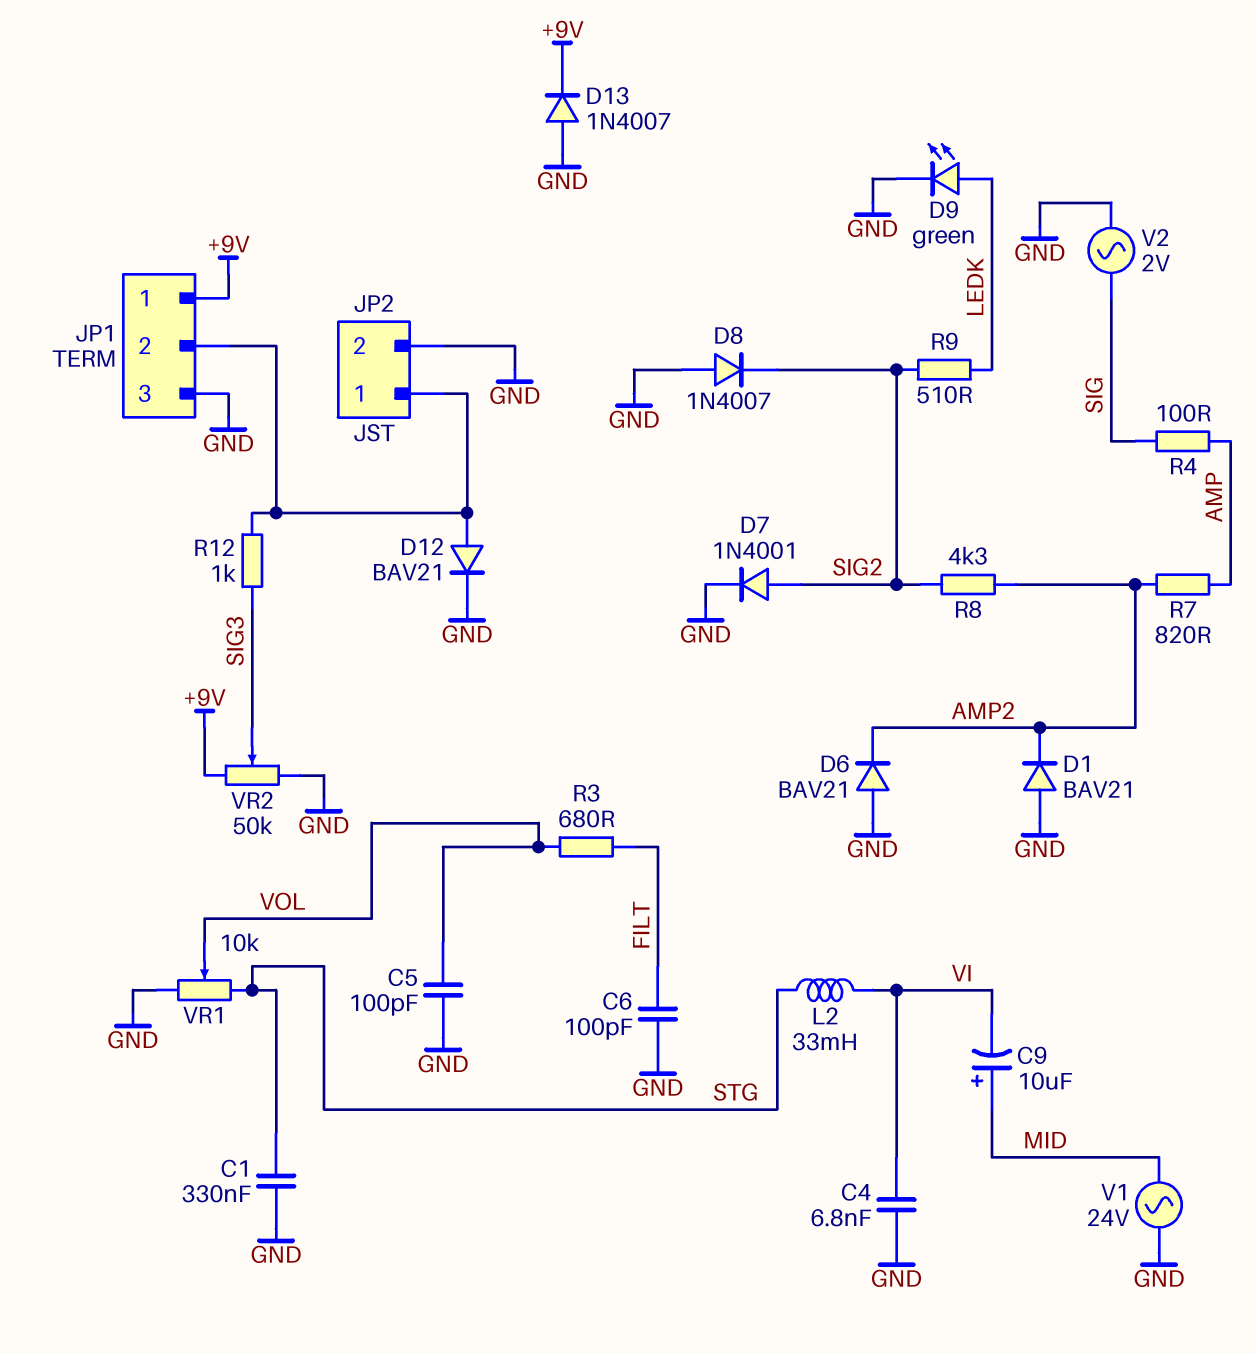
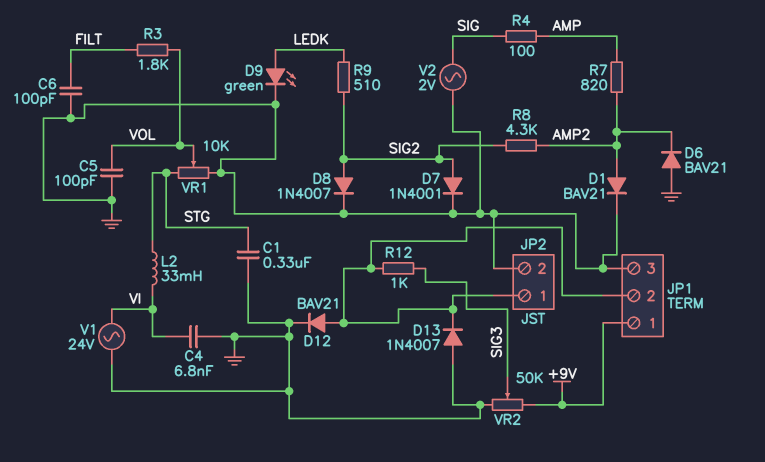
C9: 10uF (plus MID, minus VI) -> none
D1: diode BAV21 (A GND, K AMP2) -> diode BAV21 (A AMP2, K GND)
D8: diode 1N4007 (A GND, K SIG2) -> diode 1N4007 (A SIG2, K GND)
D13: diode 1N4007 (A GND, K +9V) -> diode 1N4007 (A GND, K JP1/2)
R3: 680 (FILT, VOL) -> 1.8k (FILT, VOL)
V1: AC 24V (GND, MID) -> AC 24V (GND, VI)

